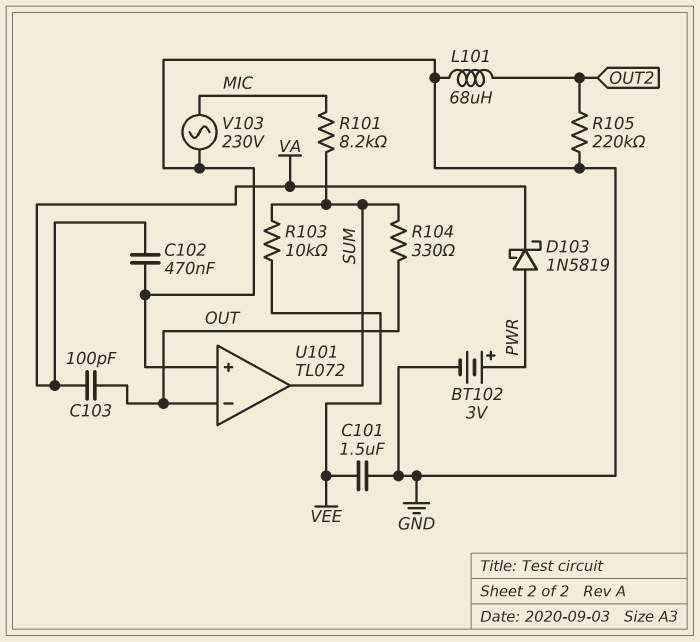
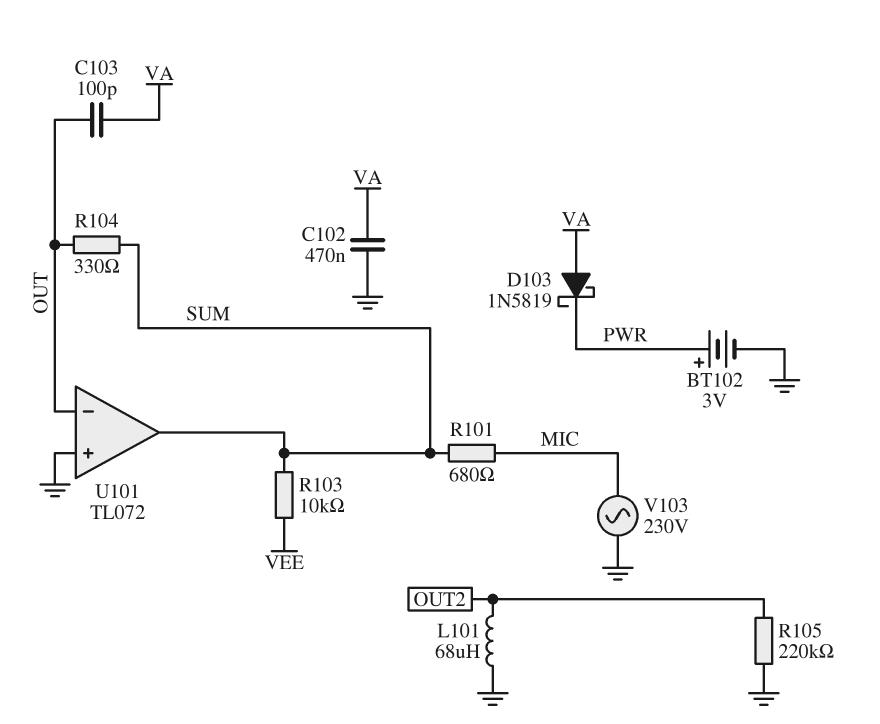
C101: 1.5uF (GND, VEE) -> none
D103: schottky 1N5819 (A PWR, K VA) -> schottky 1N5819 (A VA, K PWR)
R101: 8.2k (MIC, SUM) -> 680 (MIC, SUM)

